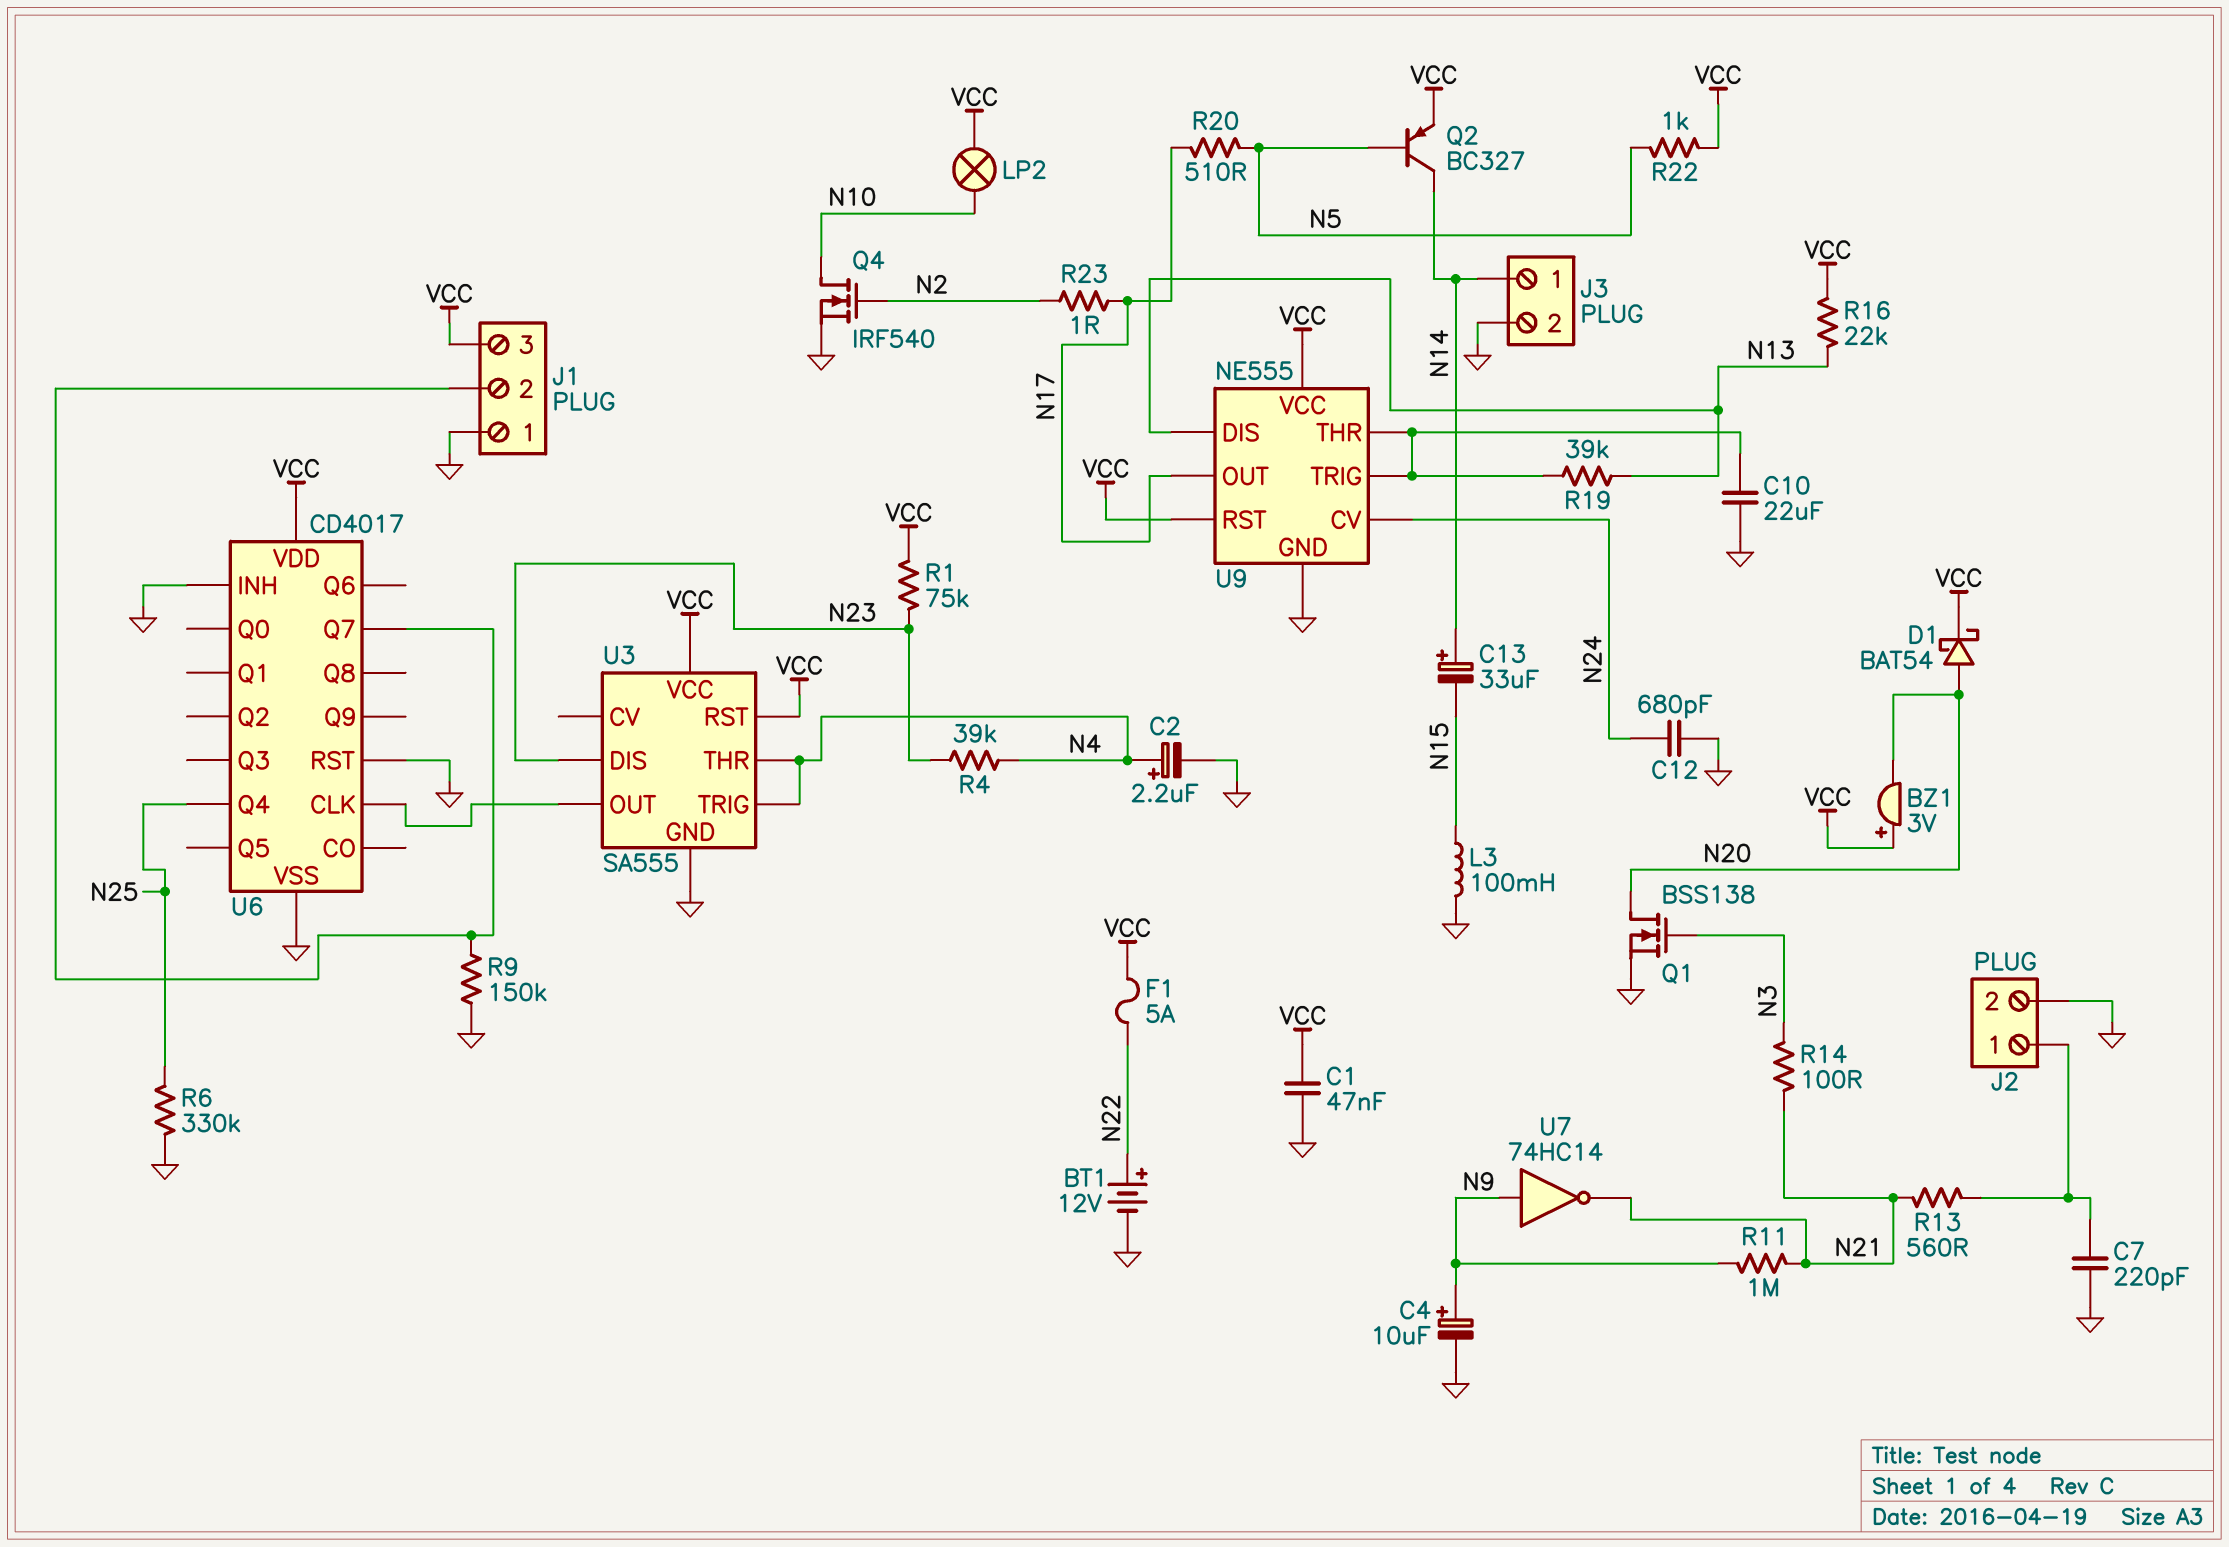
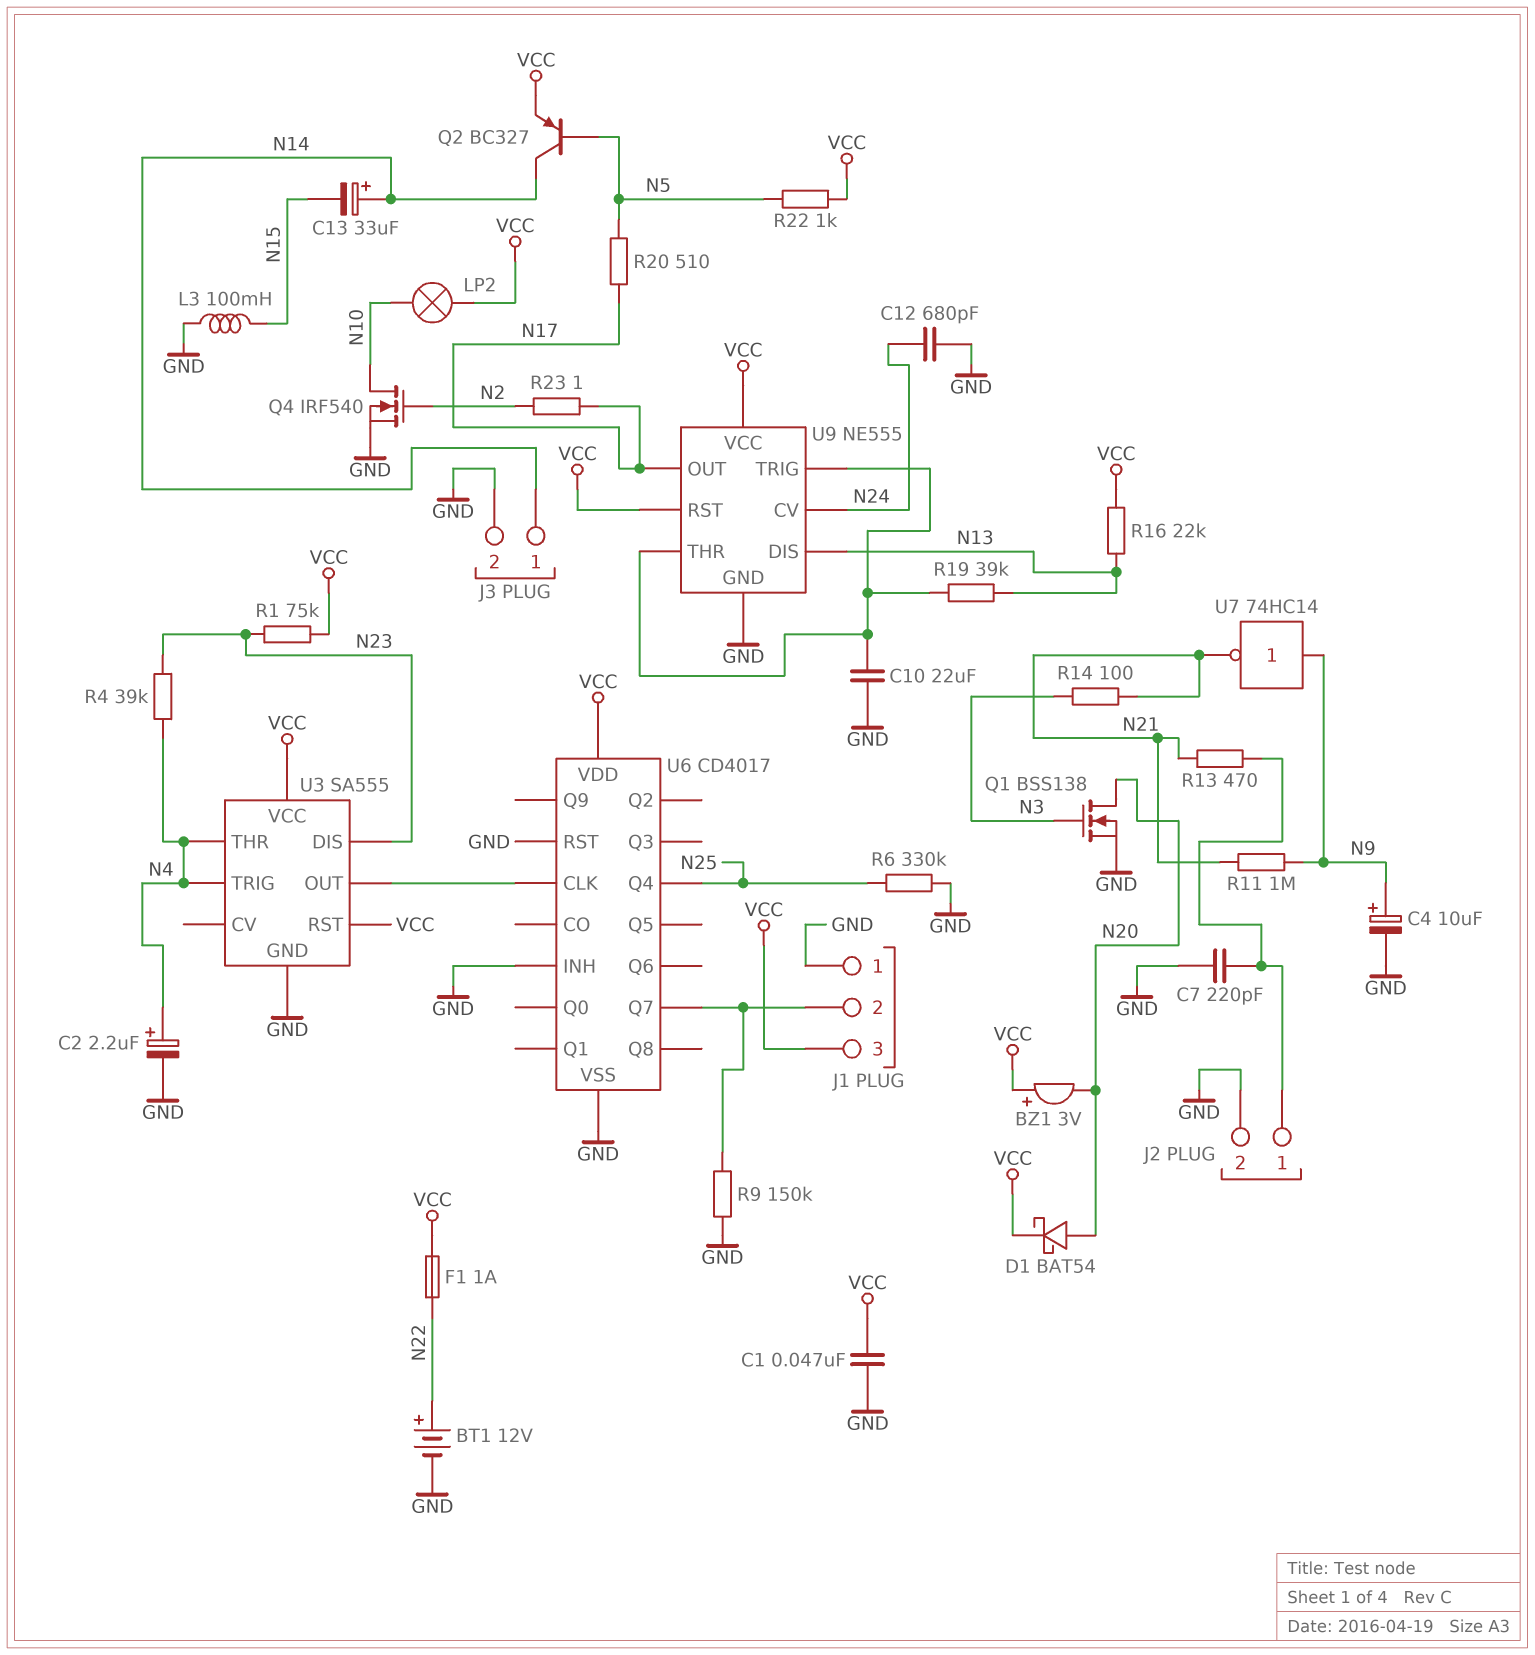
F1: 5A (N22, VCC) -> 1A (N22, VCC)
R13: 560 (J2/1, N21) -> 470 (J2/1, N21)

